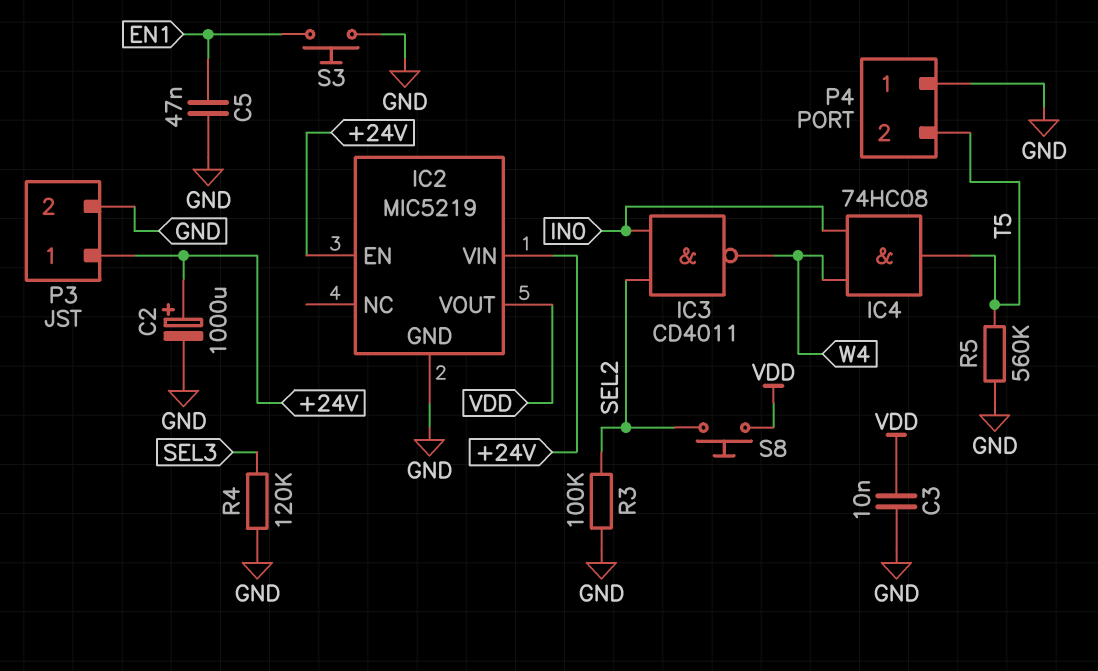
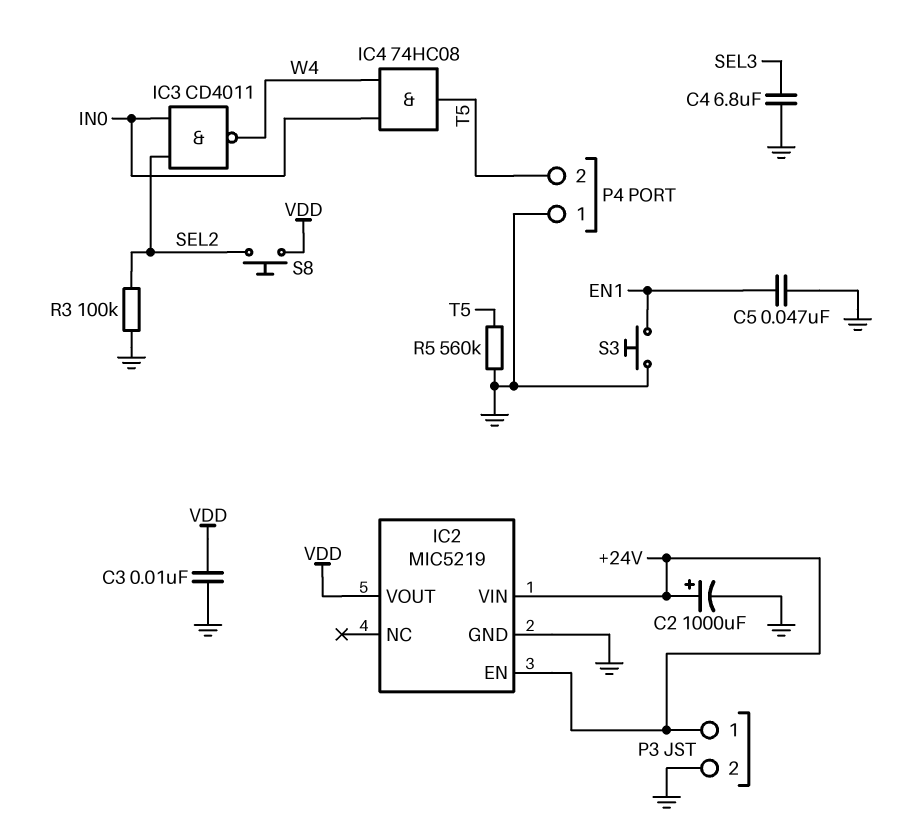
C4: none -> 6.8uF (GND, SEL3)
R4: 120k (GND, SEL3) -> none

